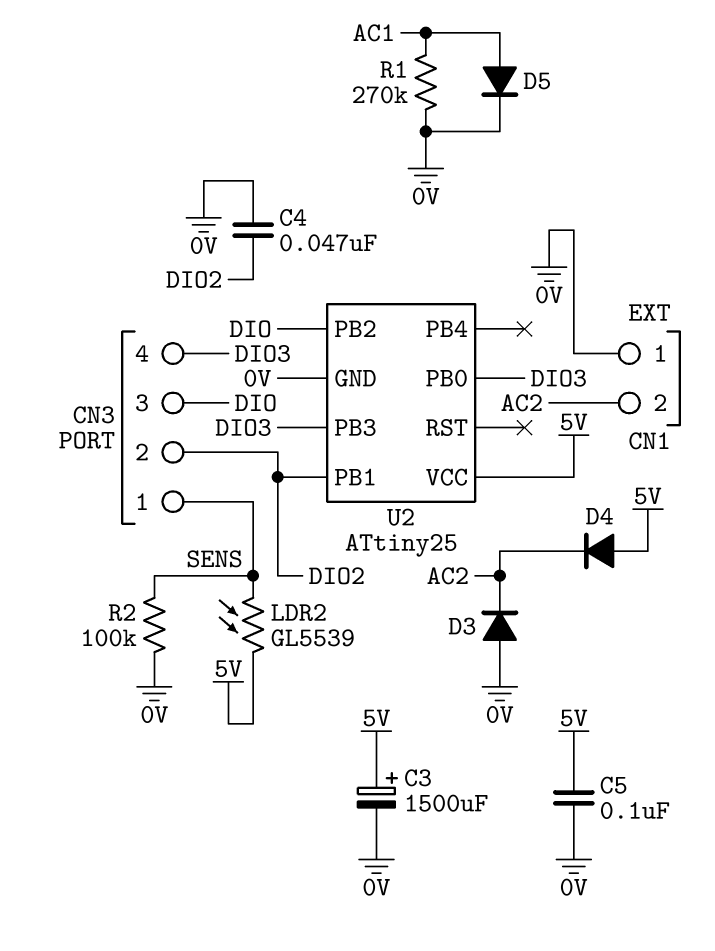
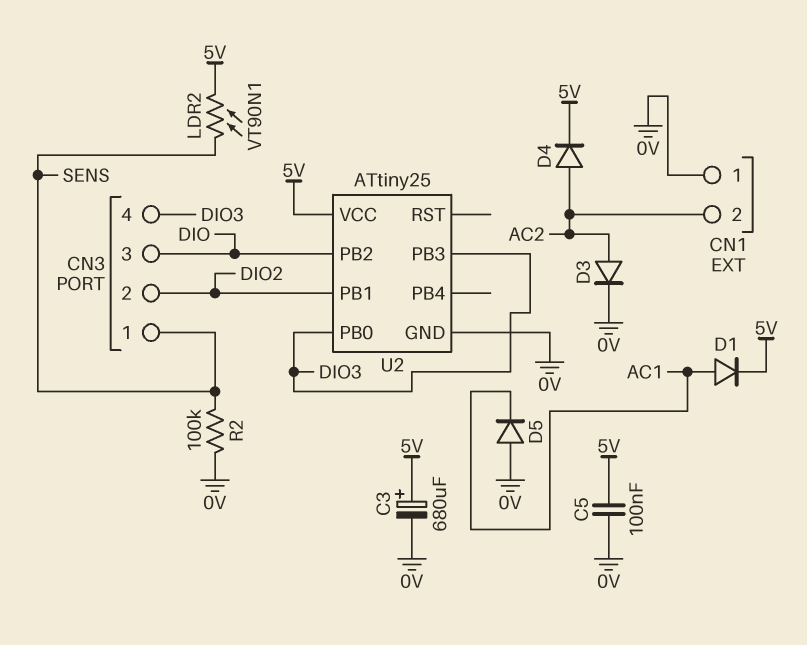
C3: 1500uF (plus 5V, minus 0V) -> 680uF (plus 5V, minus 0V)
C4: 47nF (0V, DIO2) -> none
D1: none -> diode (A AC1, K 5V)
D3: diode (A 0V, K AC2) -> diode (A AC2, K 0V)
D4: diode (A 5V, K AC2) -> diode (A AC2, K 5V)
D5: diode (A AC1, K 0V) -> diode (A 0V, K AC1)
LDR2: GL5539 (5V, SENS) -> VT90N1 (5V, SENS)
R1: 270k (0V, AC1) -> none

